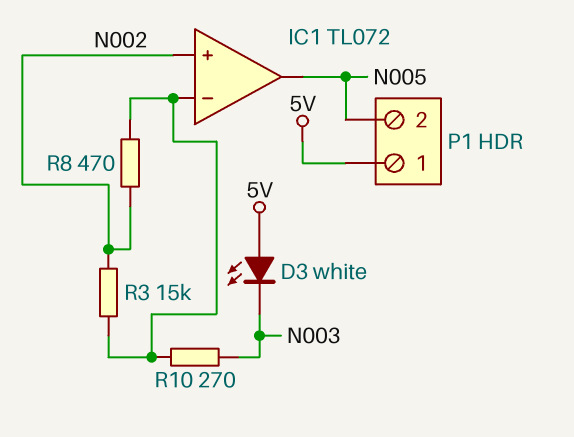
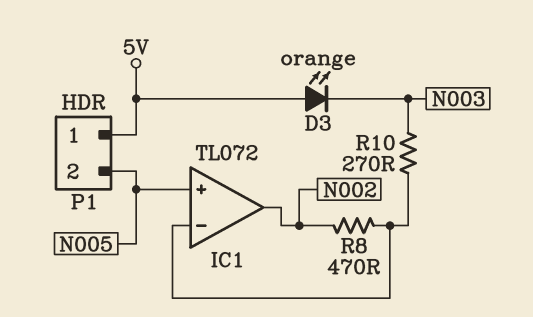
D3: LED white (A 5V, K N003) -> LED orange (A 5V, K N003)
IC1 pin in+: N002 -> N005
IC1 pin out: N005 -> N002
R3: 15k (IC1/in-, N002) -> none

